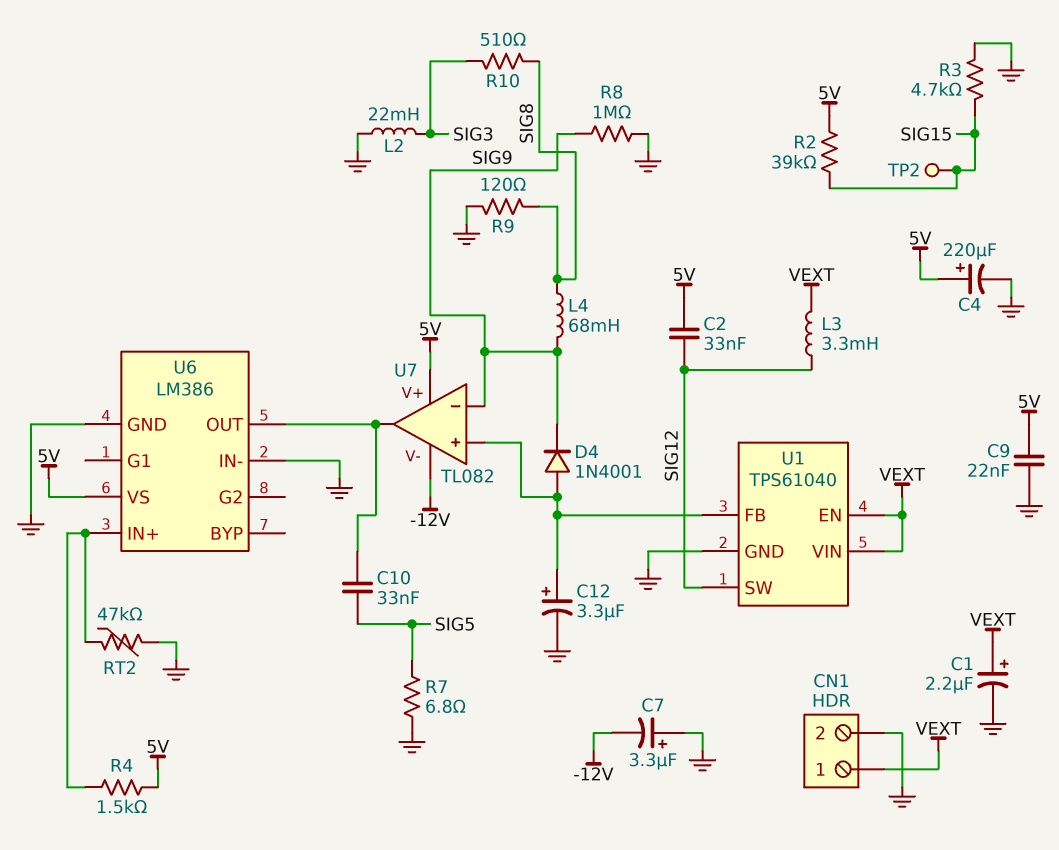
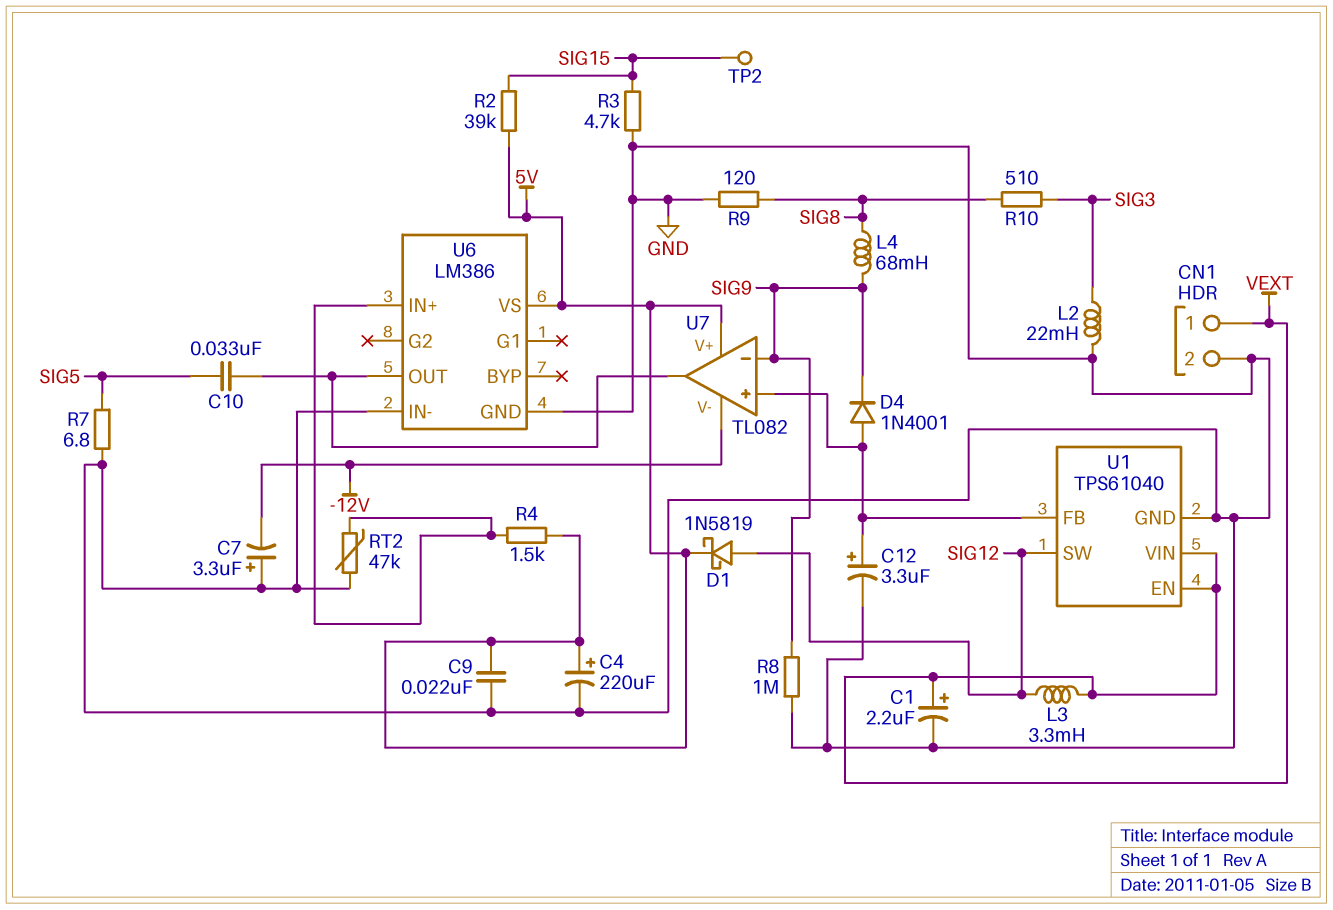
C2: 33nF (5V, SIG12) -> none
D1: none -> schottky 1N5819 (A SIG12, K 5V)

